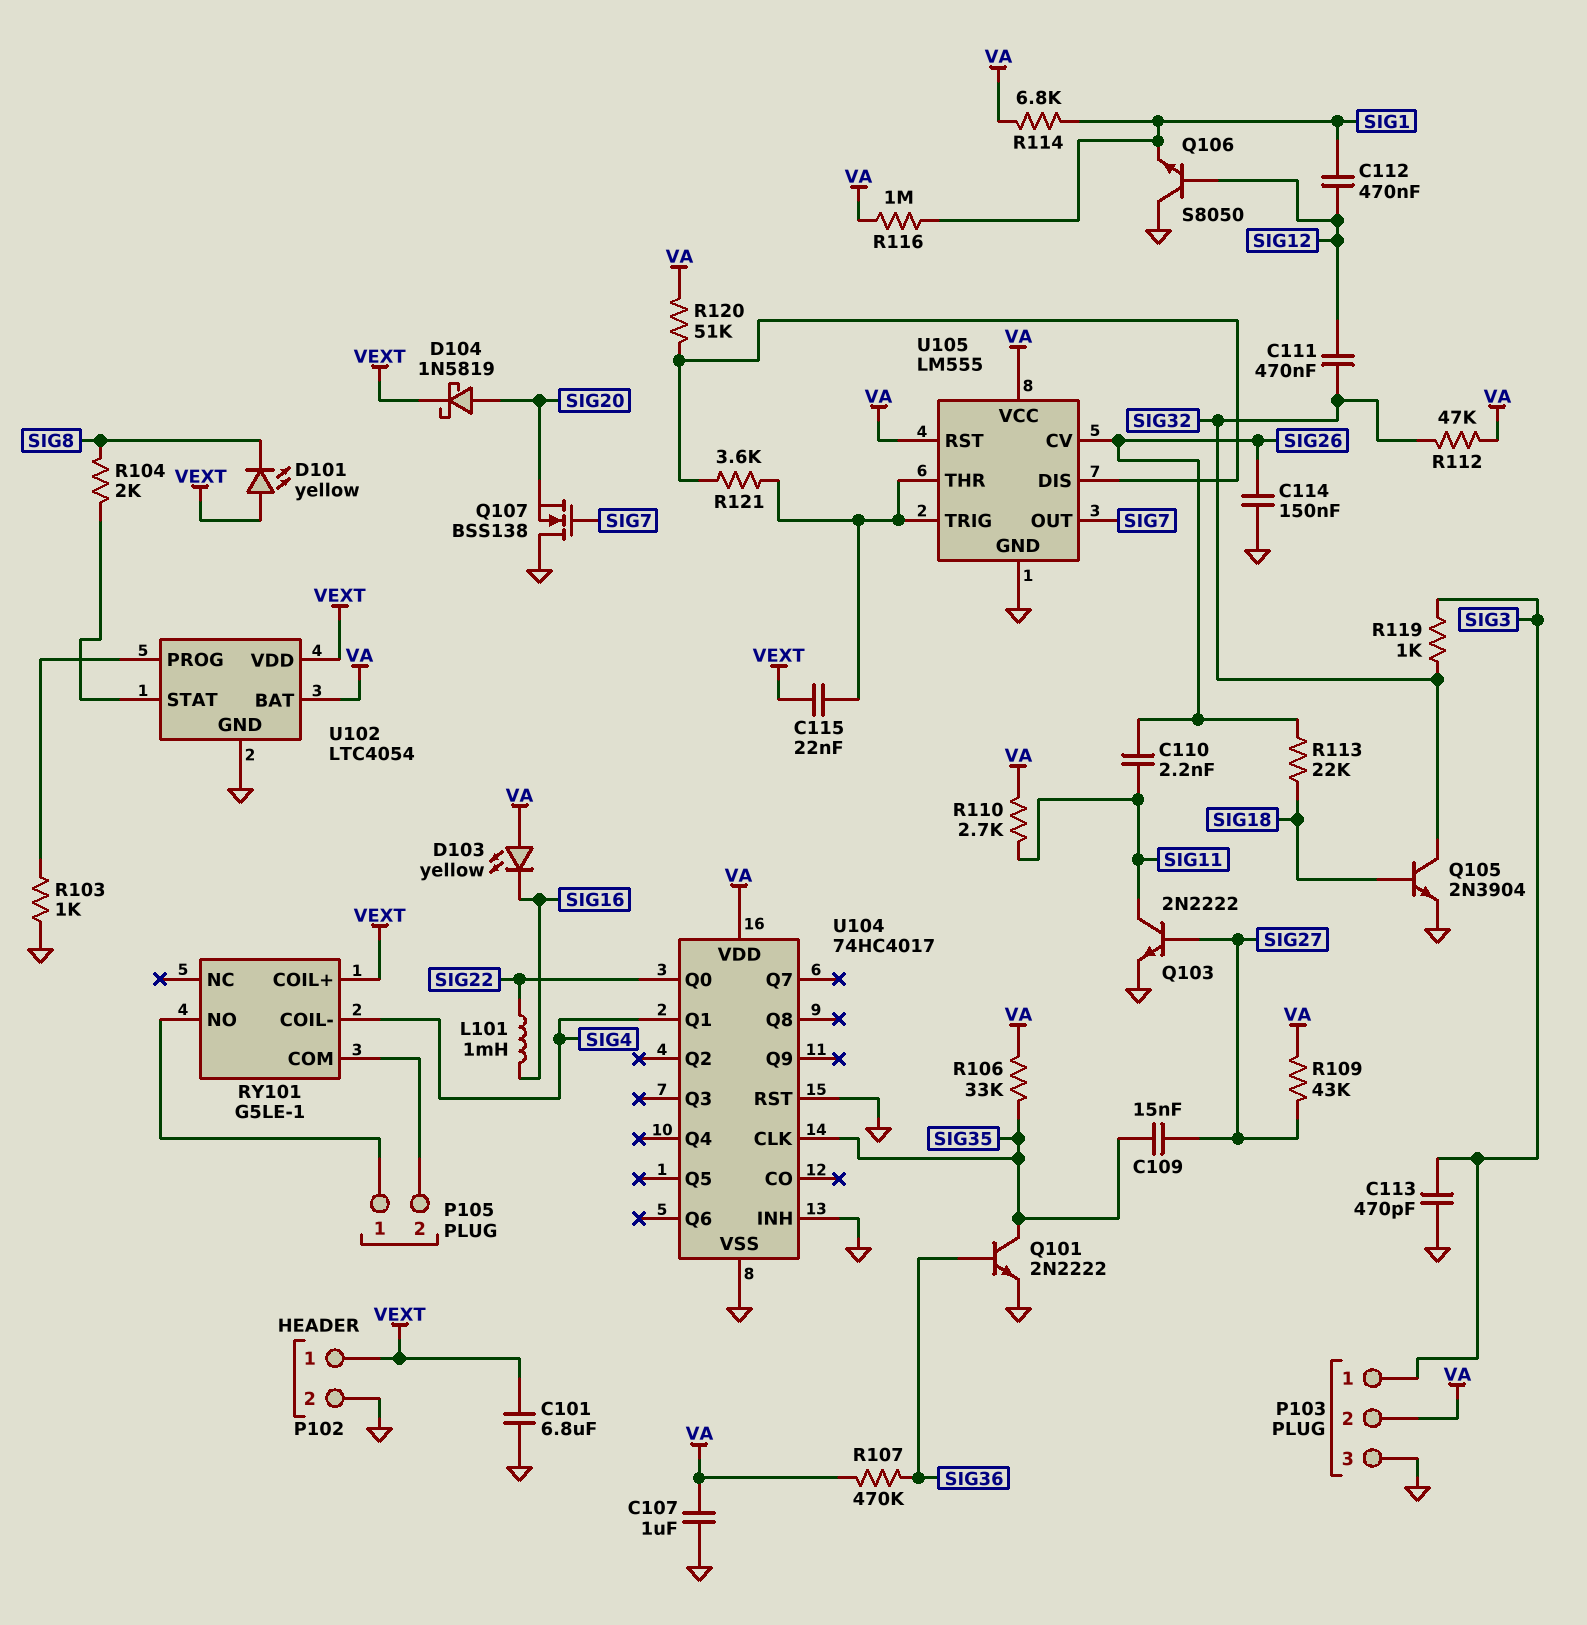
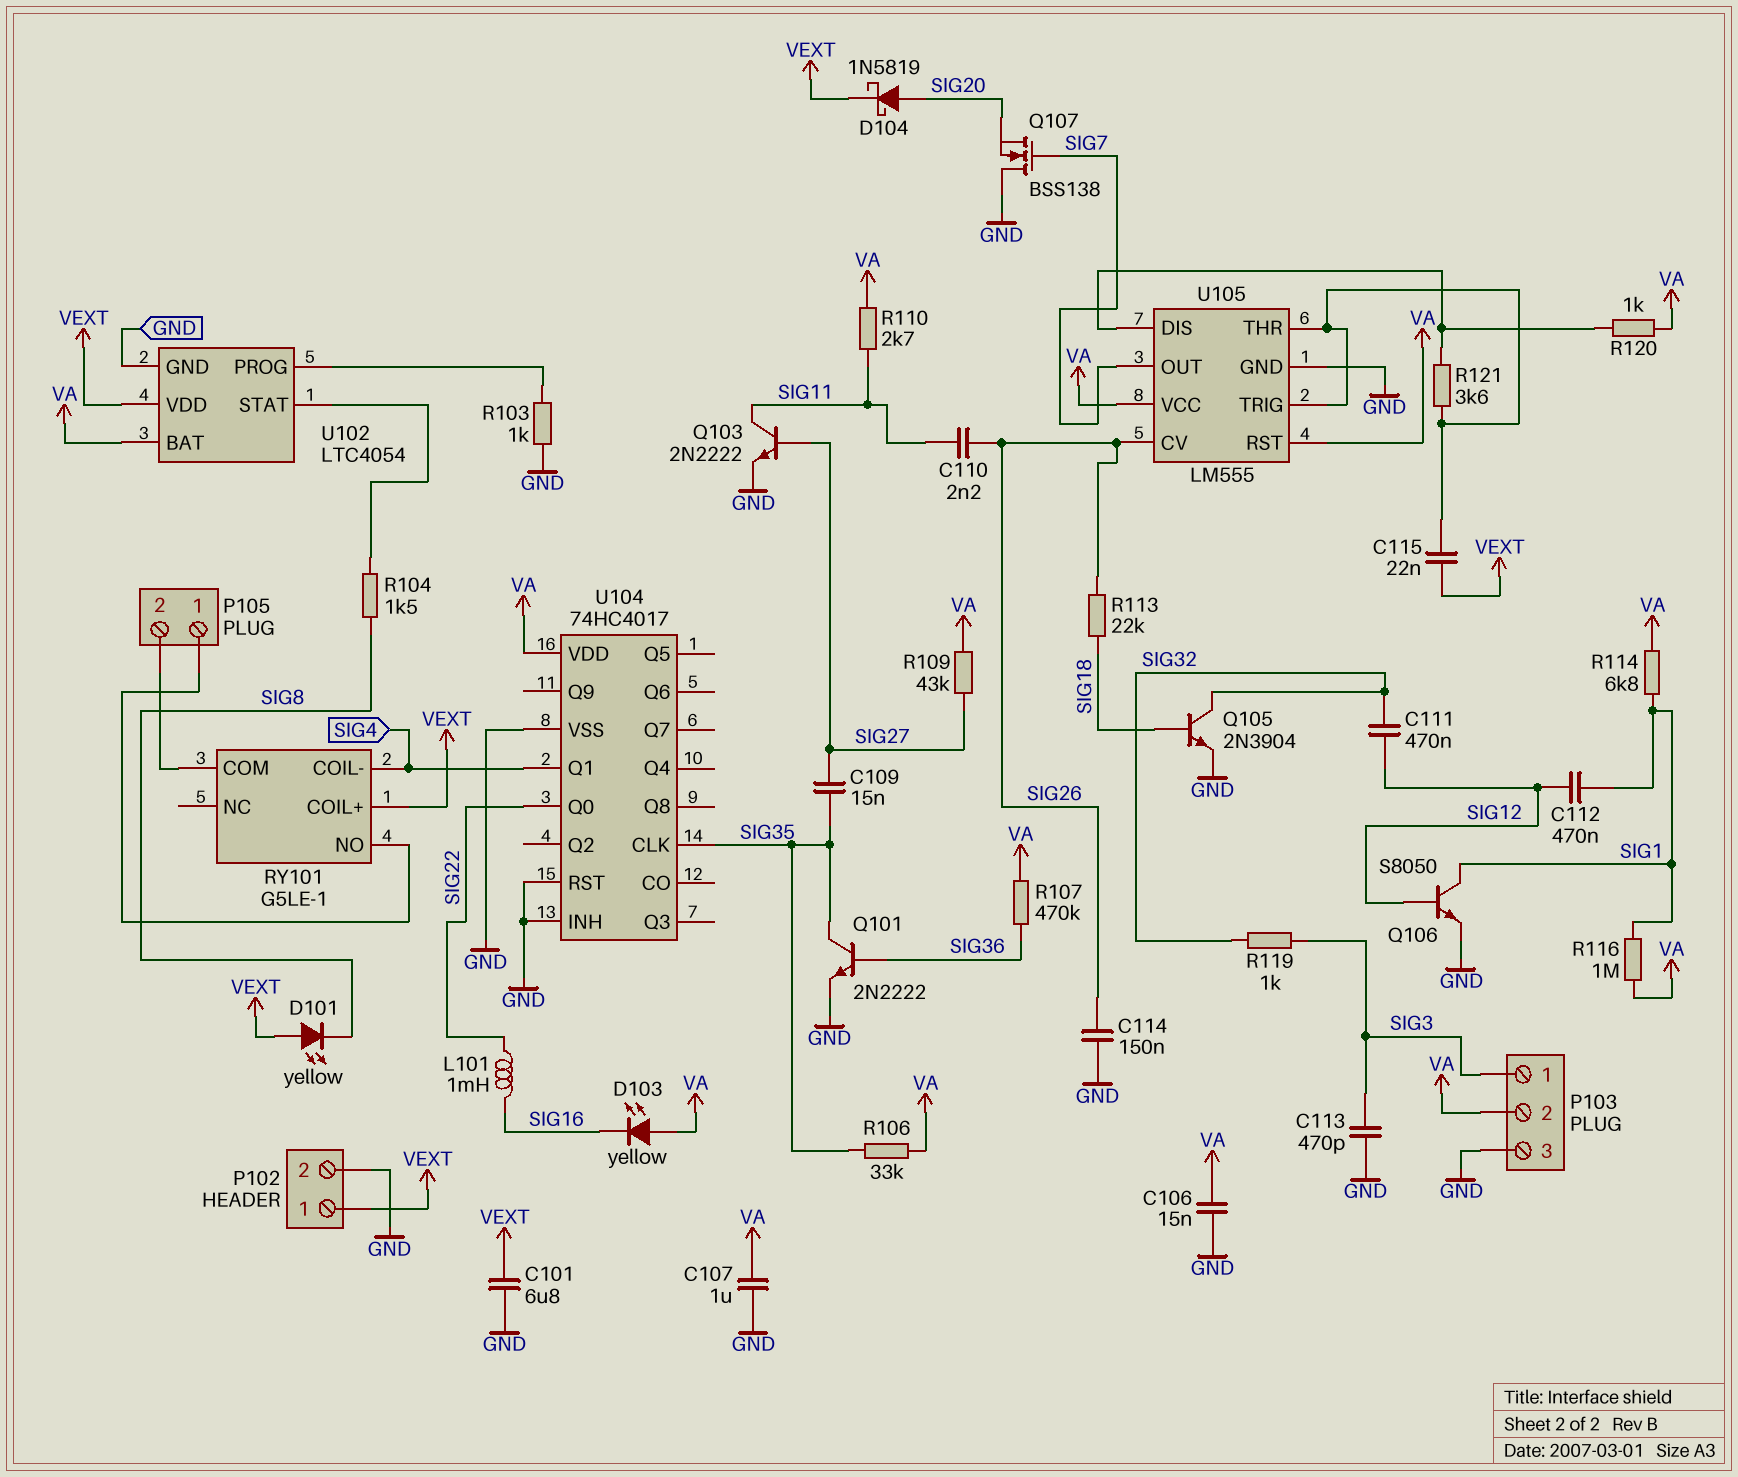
C106: none -> 15nF (GND, VA)
Q106: NPN S8050 (B SIG12, C GND, E SIG1) -> NPN S8050 (B SIG12, C SIG1, E GND)
R104: 2k (SIG8, U102/STAT) -> 1.5k (SIG8, U102/STAT)
R112: 47k (SIG32, VA) -> none
R120: 51k (U105/DIS, VA) -> 1k (U105/DIS, VA)

